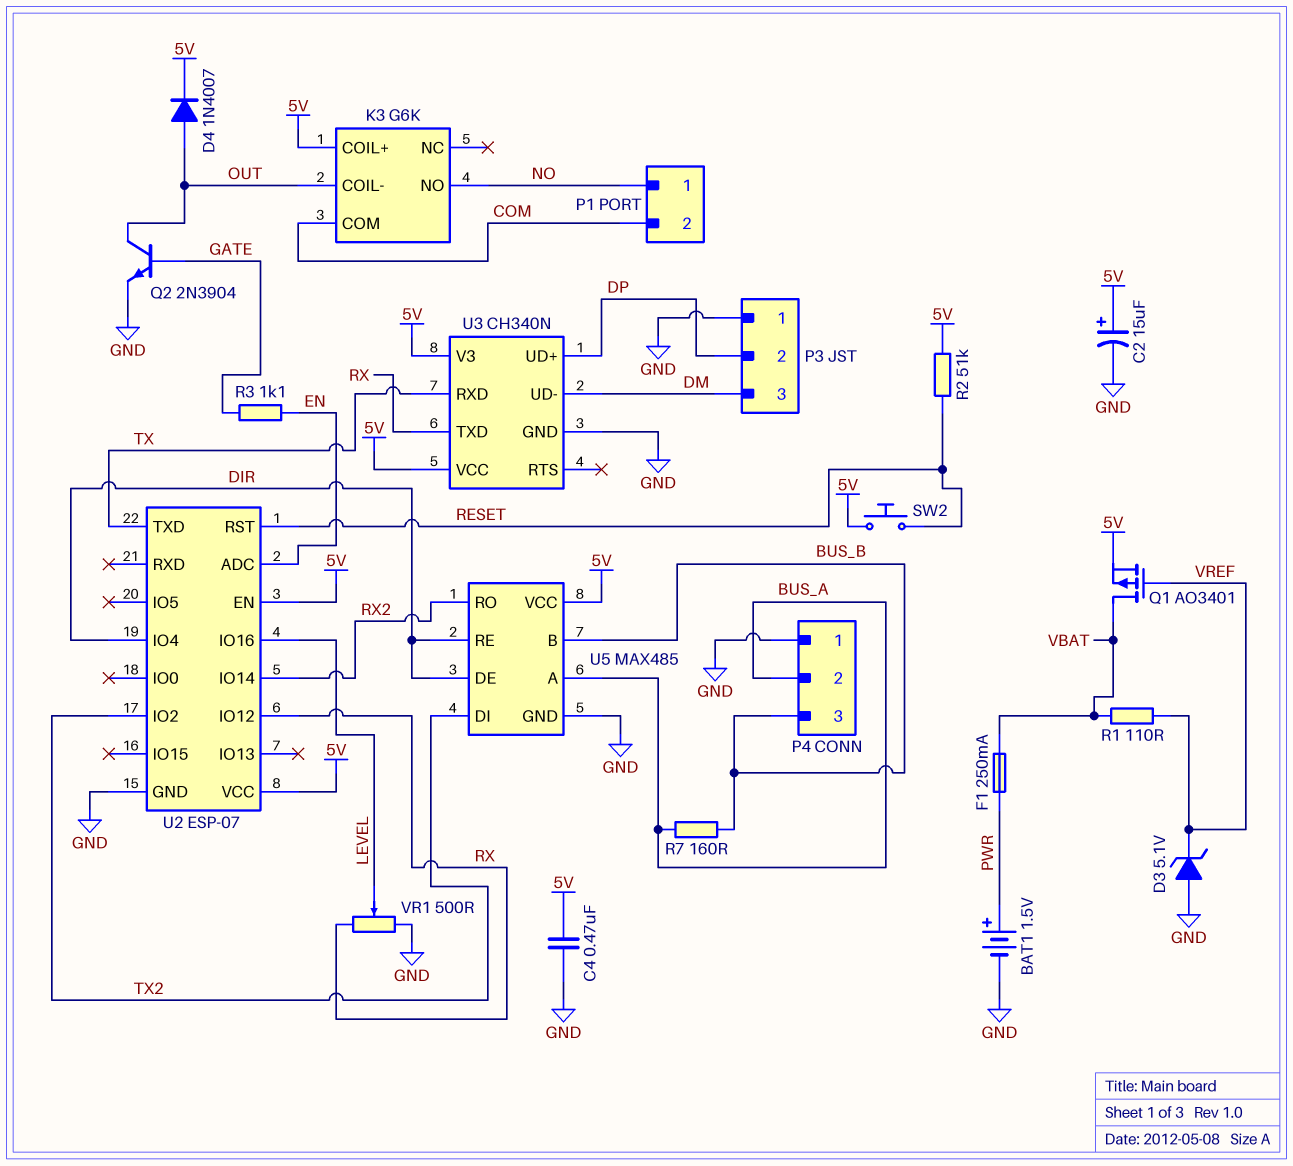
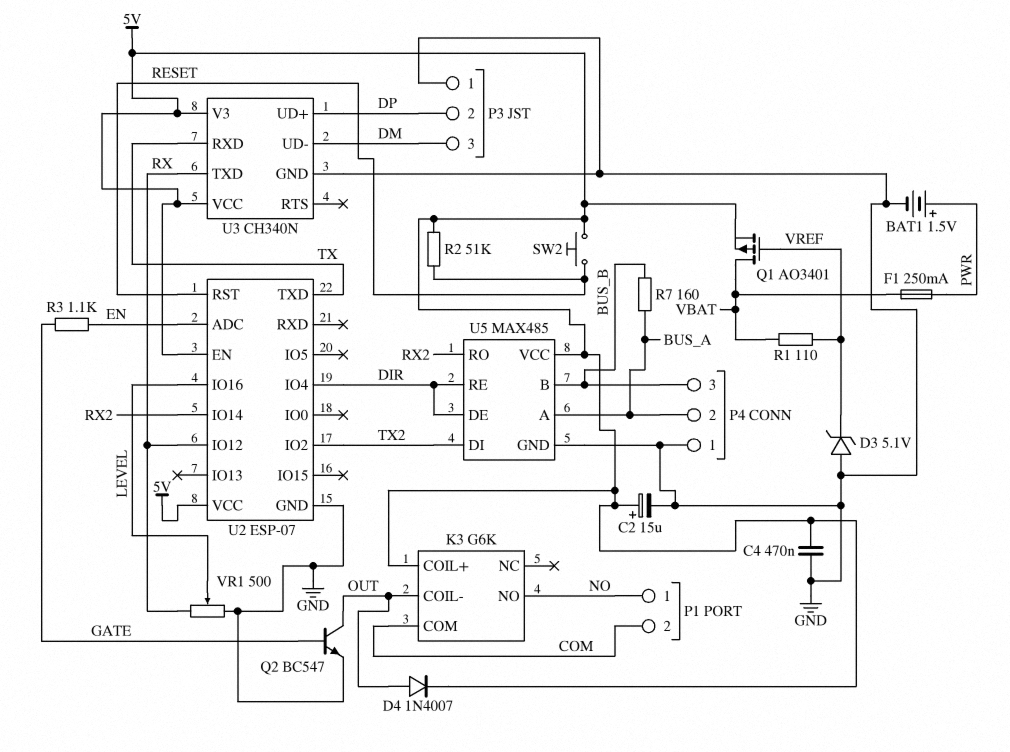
Q2: NPN 2N3904 (B GATE, C OUT, E GND) -> NPN BC547 (B GATE, C OUT, E GND)

